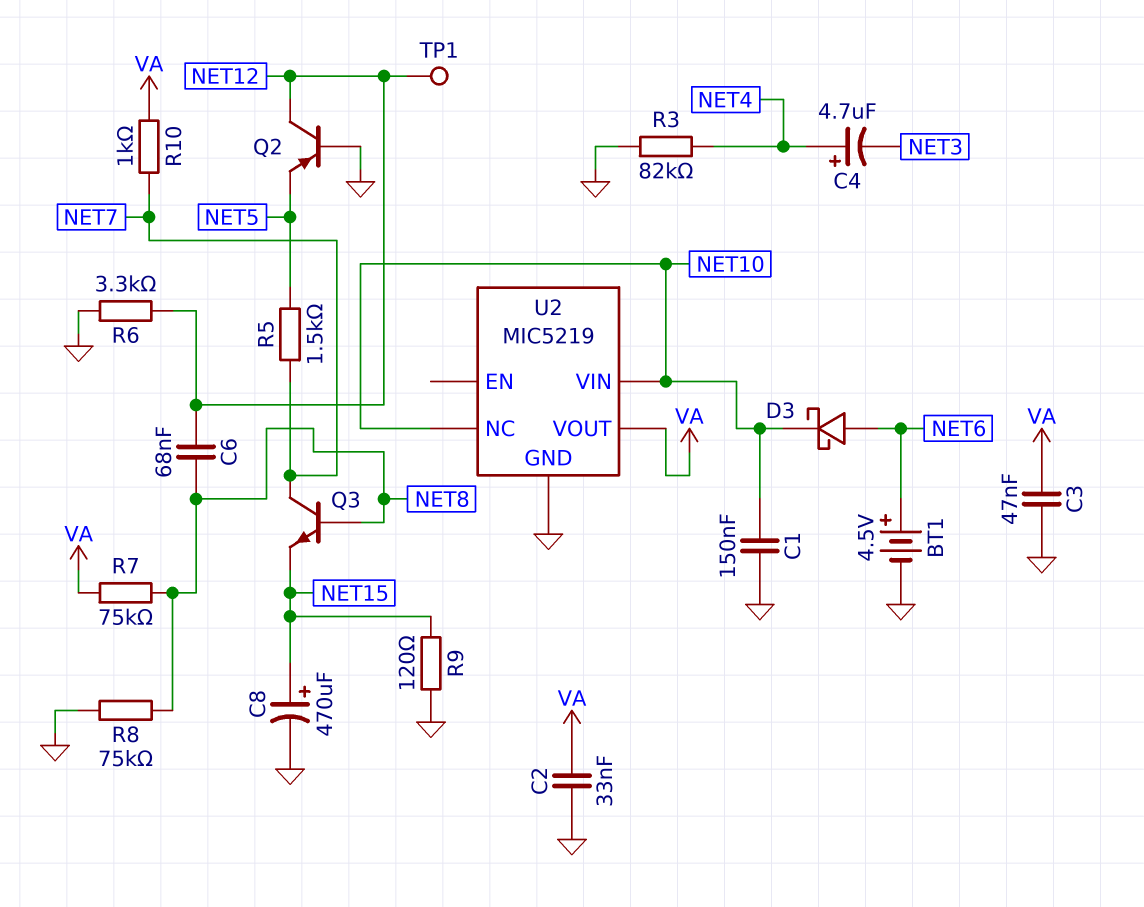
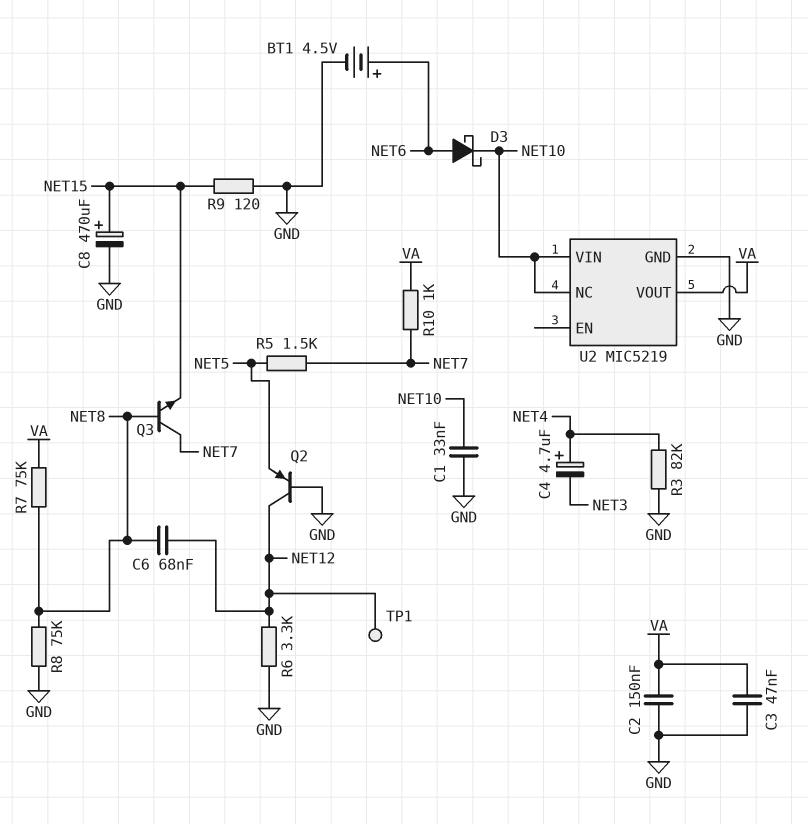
C1: 150nF (GND, NET10) -> 33nF (GND, NET10)
C2: 33nF (GND, VA) -> 150nF (GND, VA)

